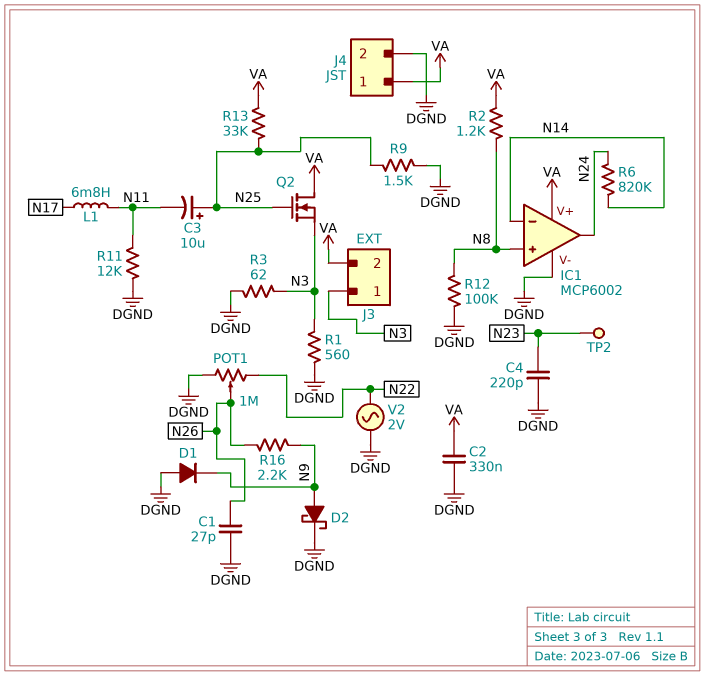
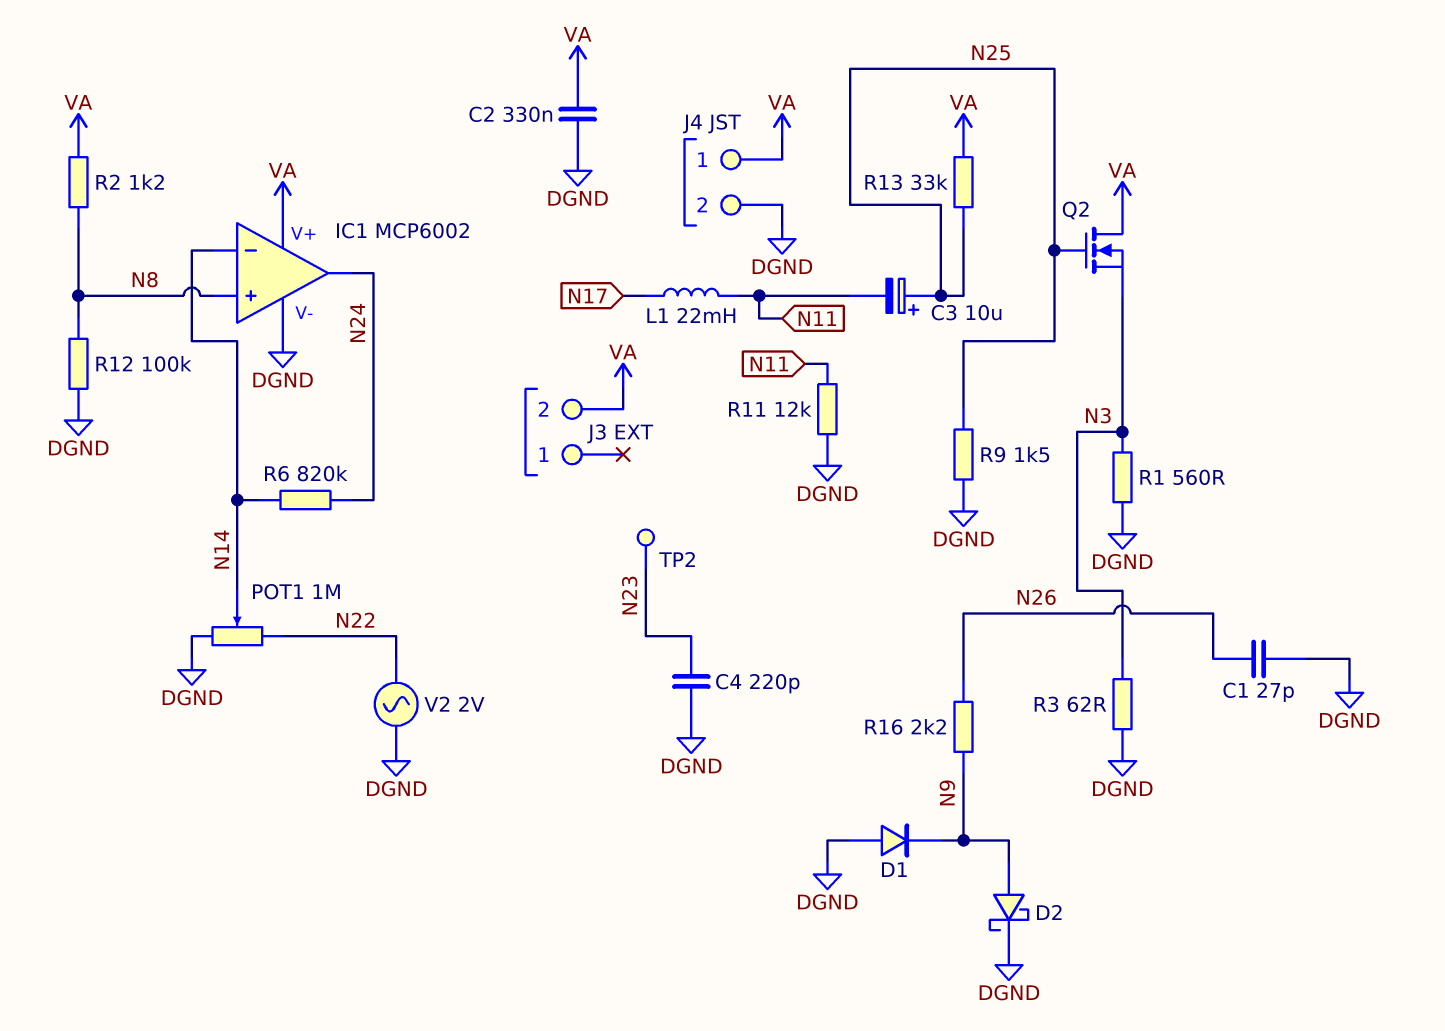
J3 pin 1: N3 -> none
L1: 6.8mH (N11, N17) -> 22mH (N11, N17)
POT1: 1M (DGND, N22, wiper N26) -> 1M (DGND, N22, wiper N14)

